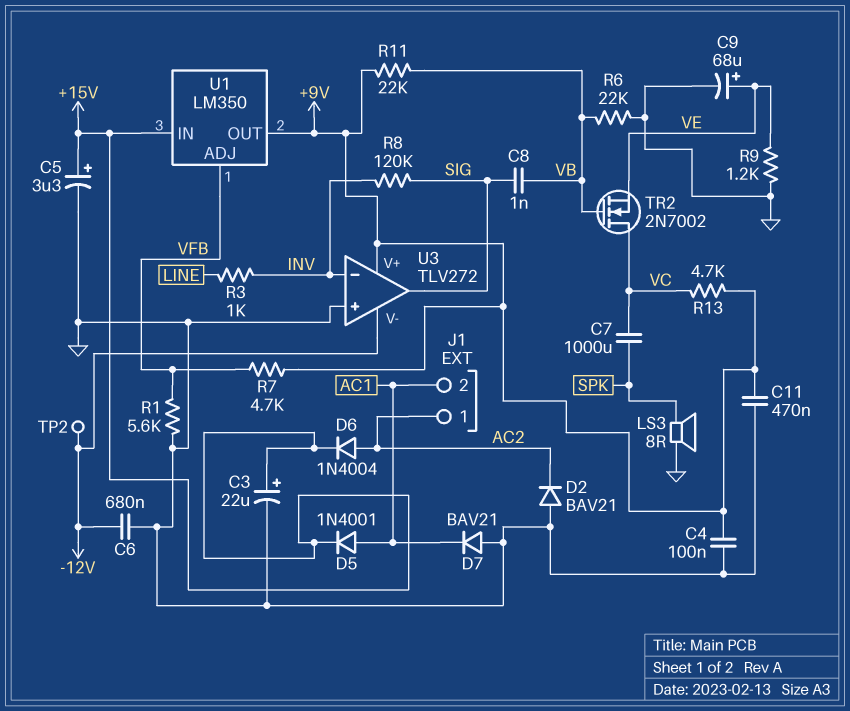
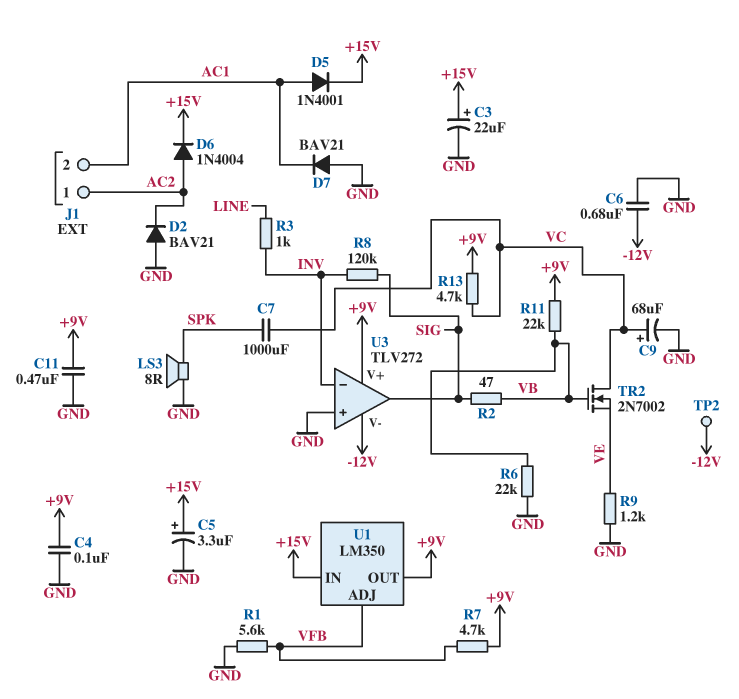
C8: 1nF (SIG, VB) -> none
C9: 68uF (plus VE, minus GND) -> 68uF (plus VC, minus GND)
R2: none -> 47 (SIG, VB)

